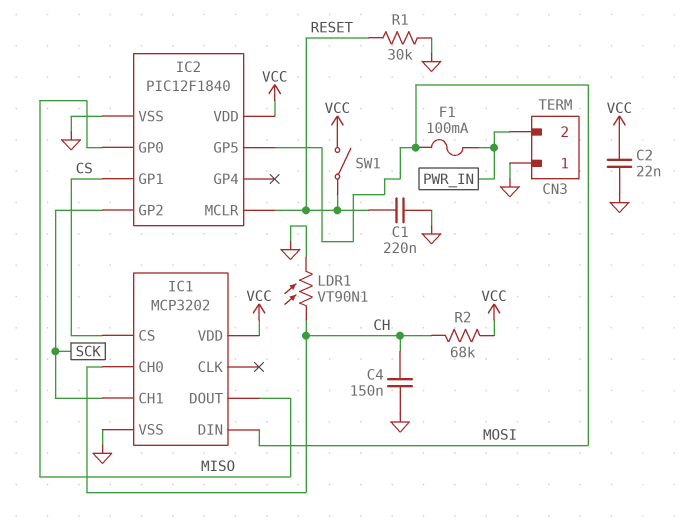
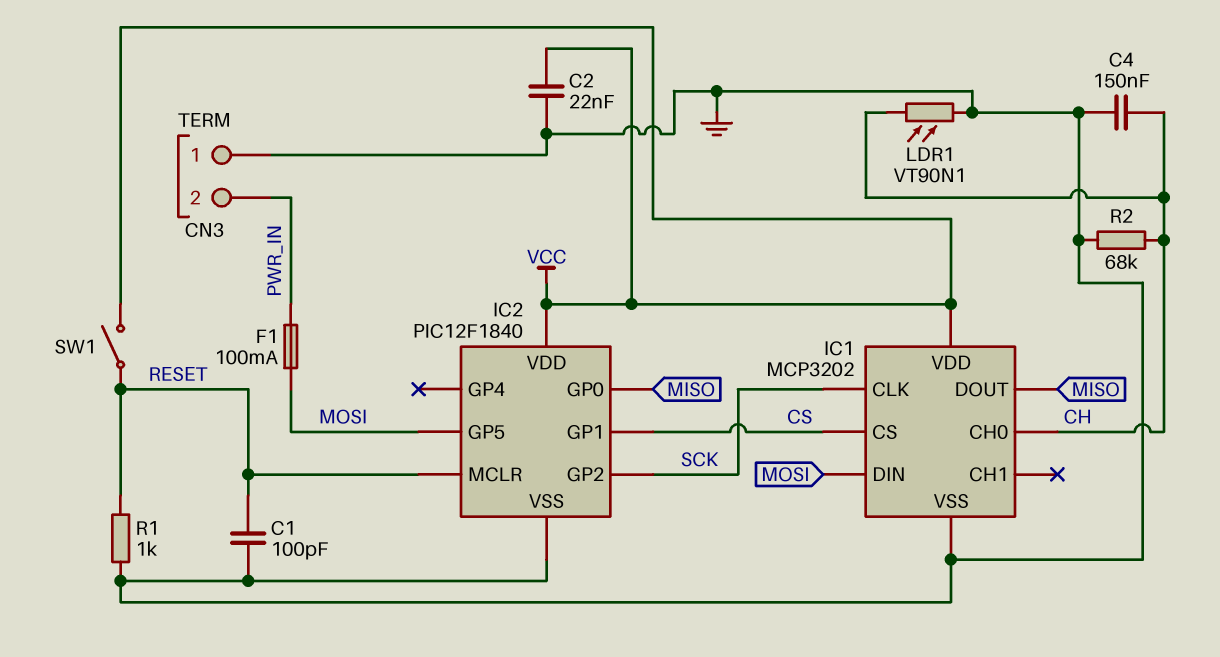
C1: 220nF (GND, RESET) -> 100pF (GND, RESET)
IC1 pin CH1: SCK -> none
IC1 pin CLK: none -> SCK
R1: 30k (GND, RESET) -> 1k (GND, RESET)
R2: 68k (CH, VCC) -> 68k (CH, GND)

